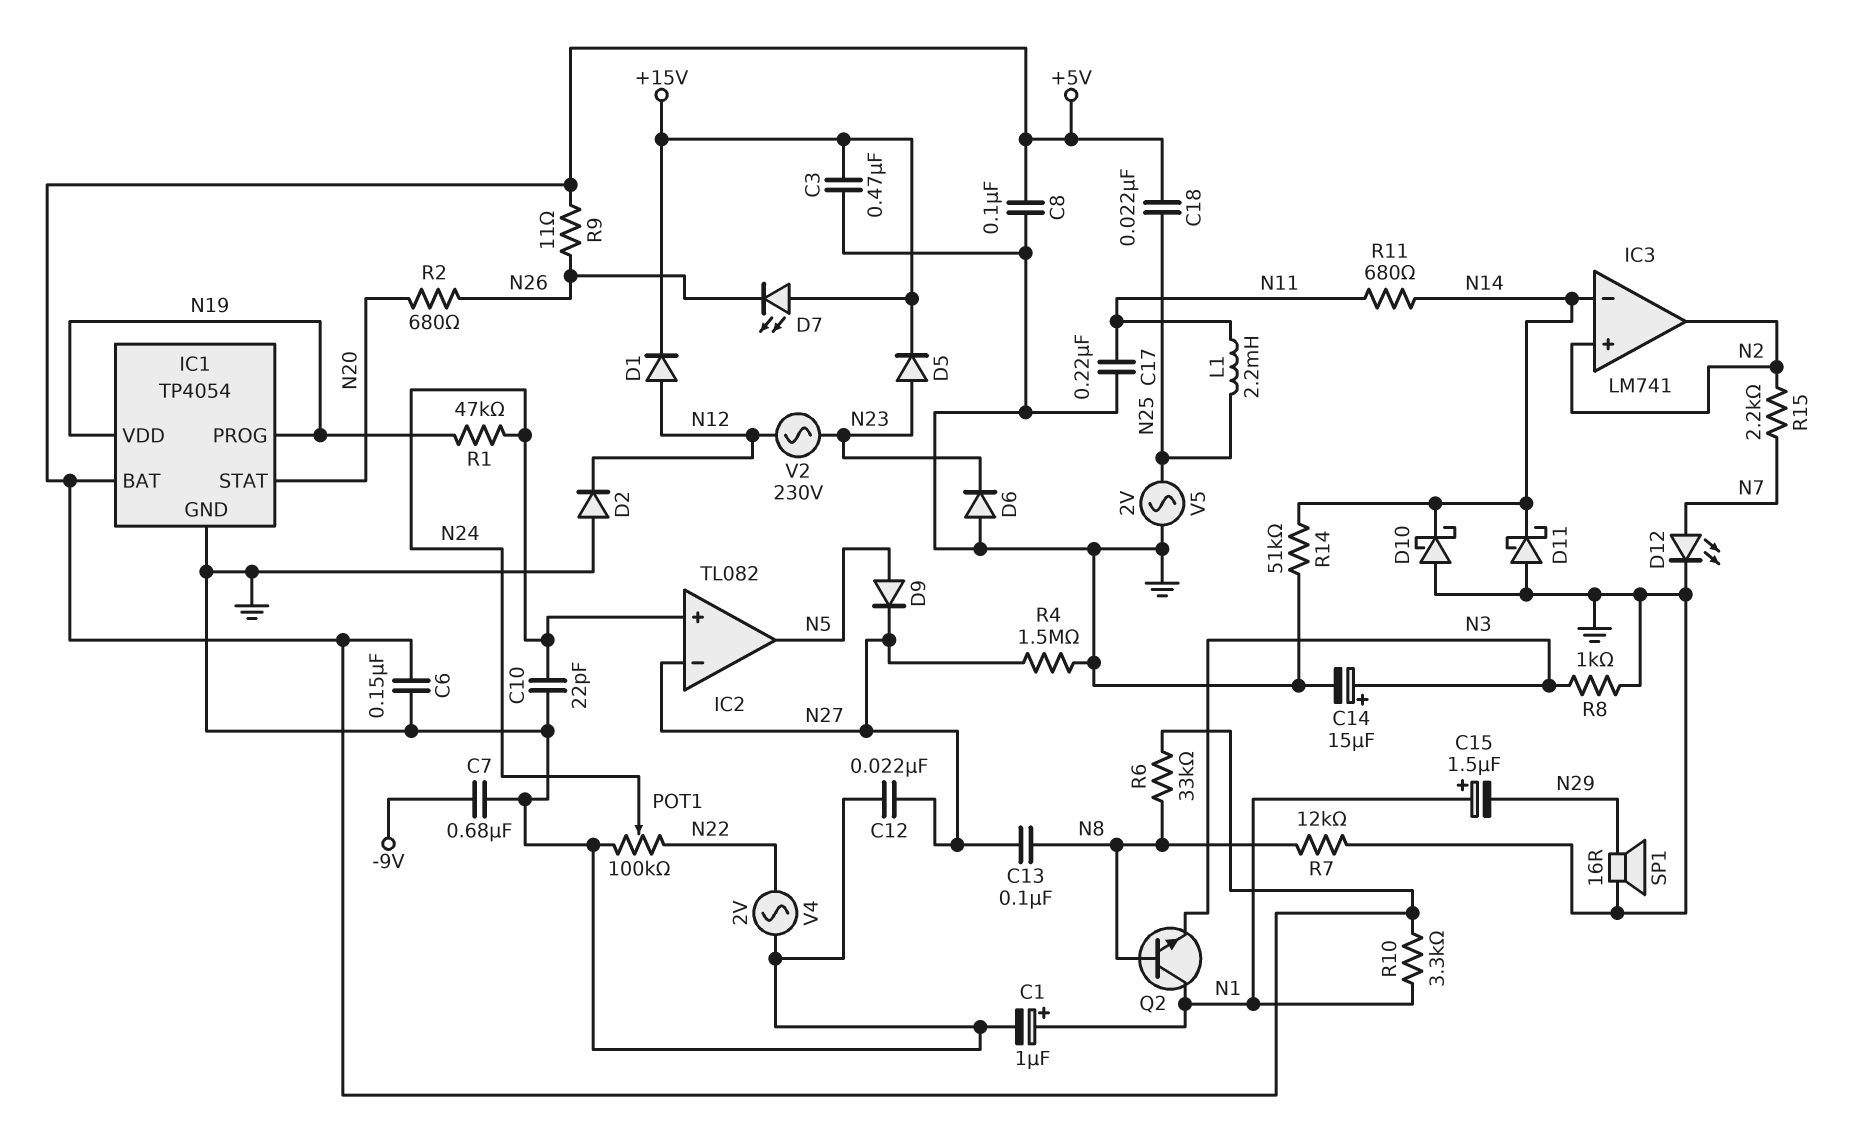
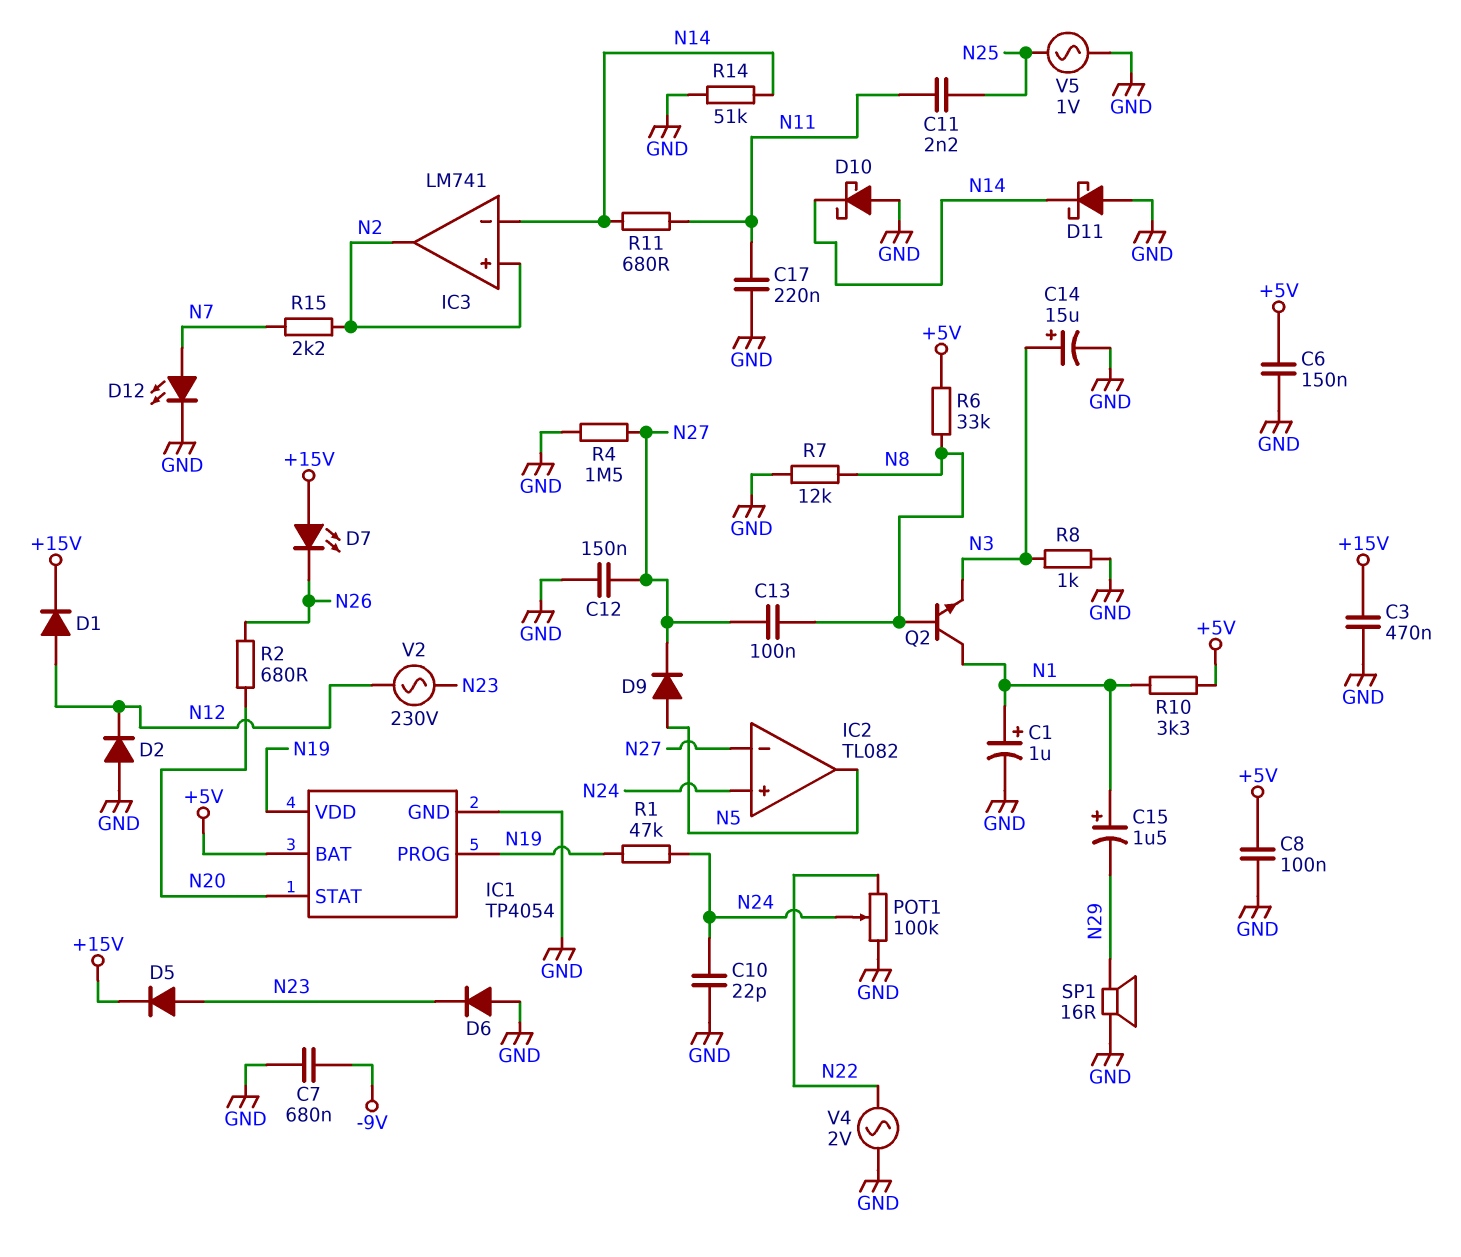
C11: none -> 2.2nF (N11, N25)
C12: 22nF (GND, N27) -> 150nF (GND, N27)
C18: 22nF (+5V, N25) -> none
L1: 2.2mH (N11, N25) -> none
R9: 11 (+5V, N26) -> none
V5: AC 2V (GND, N25) -> AC 1V (GND, N25)

